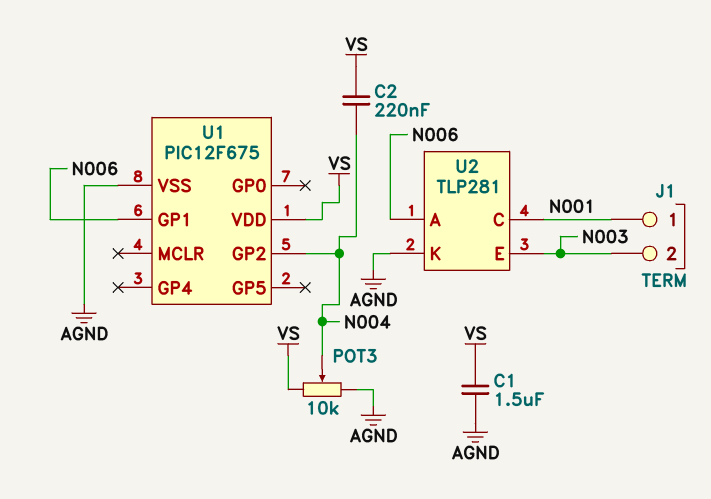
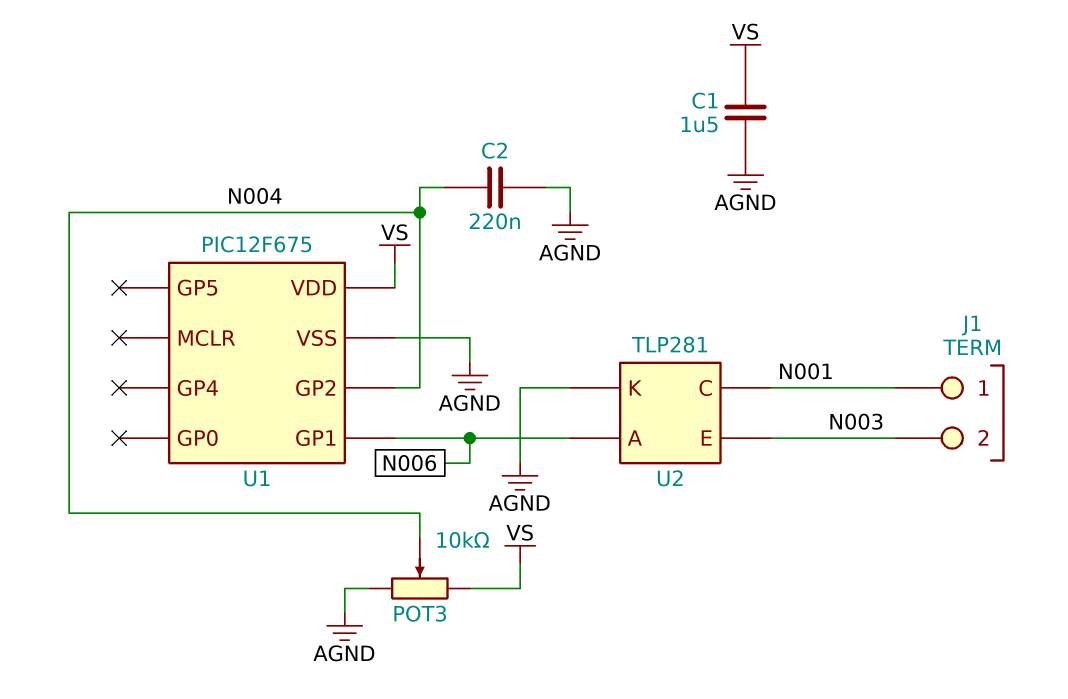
C2: 220nF (N004, VS) -> 220nF (AGND, N004)

